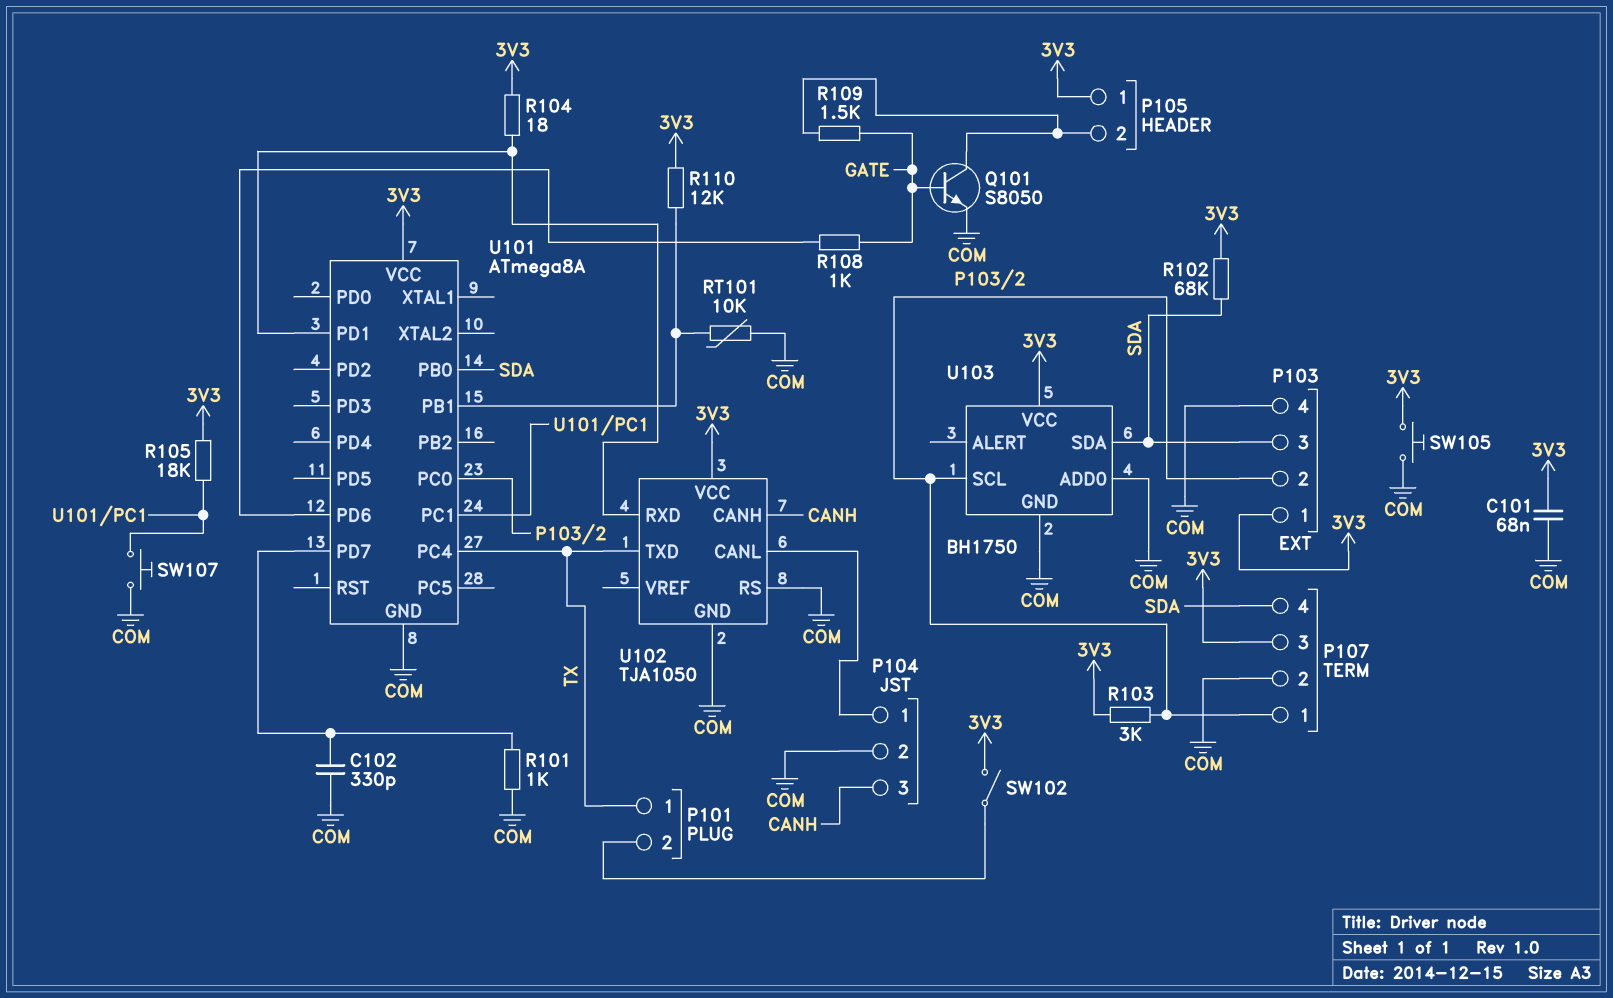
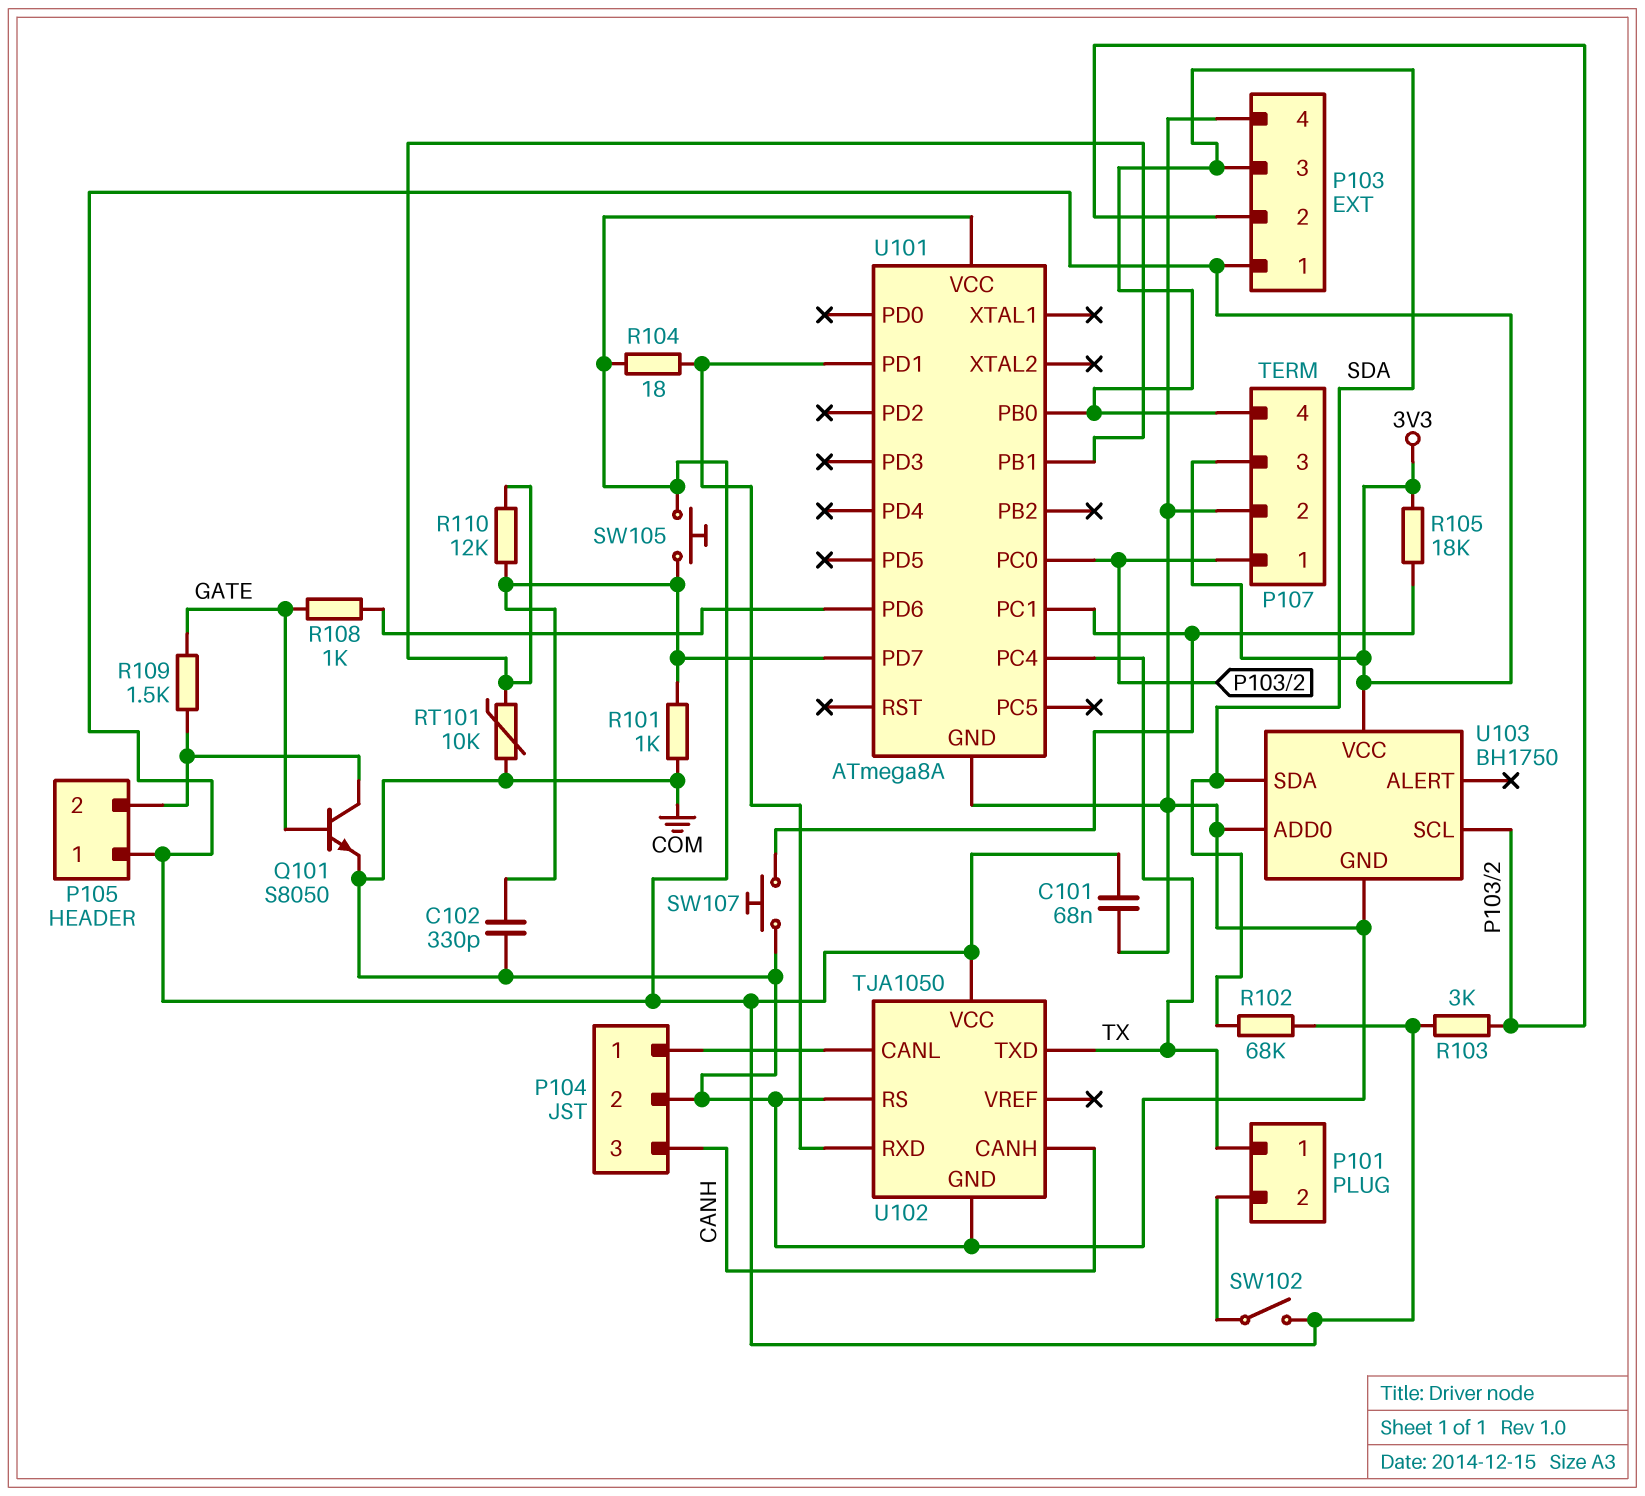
R110: 12k (3V3, U101/PB1) -> 12k (U101/PB1, U101/PD7)
SW105: button (3V3, COM) -> button (3V3, U101/PD7)

